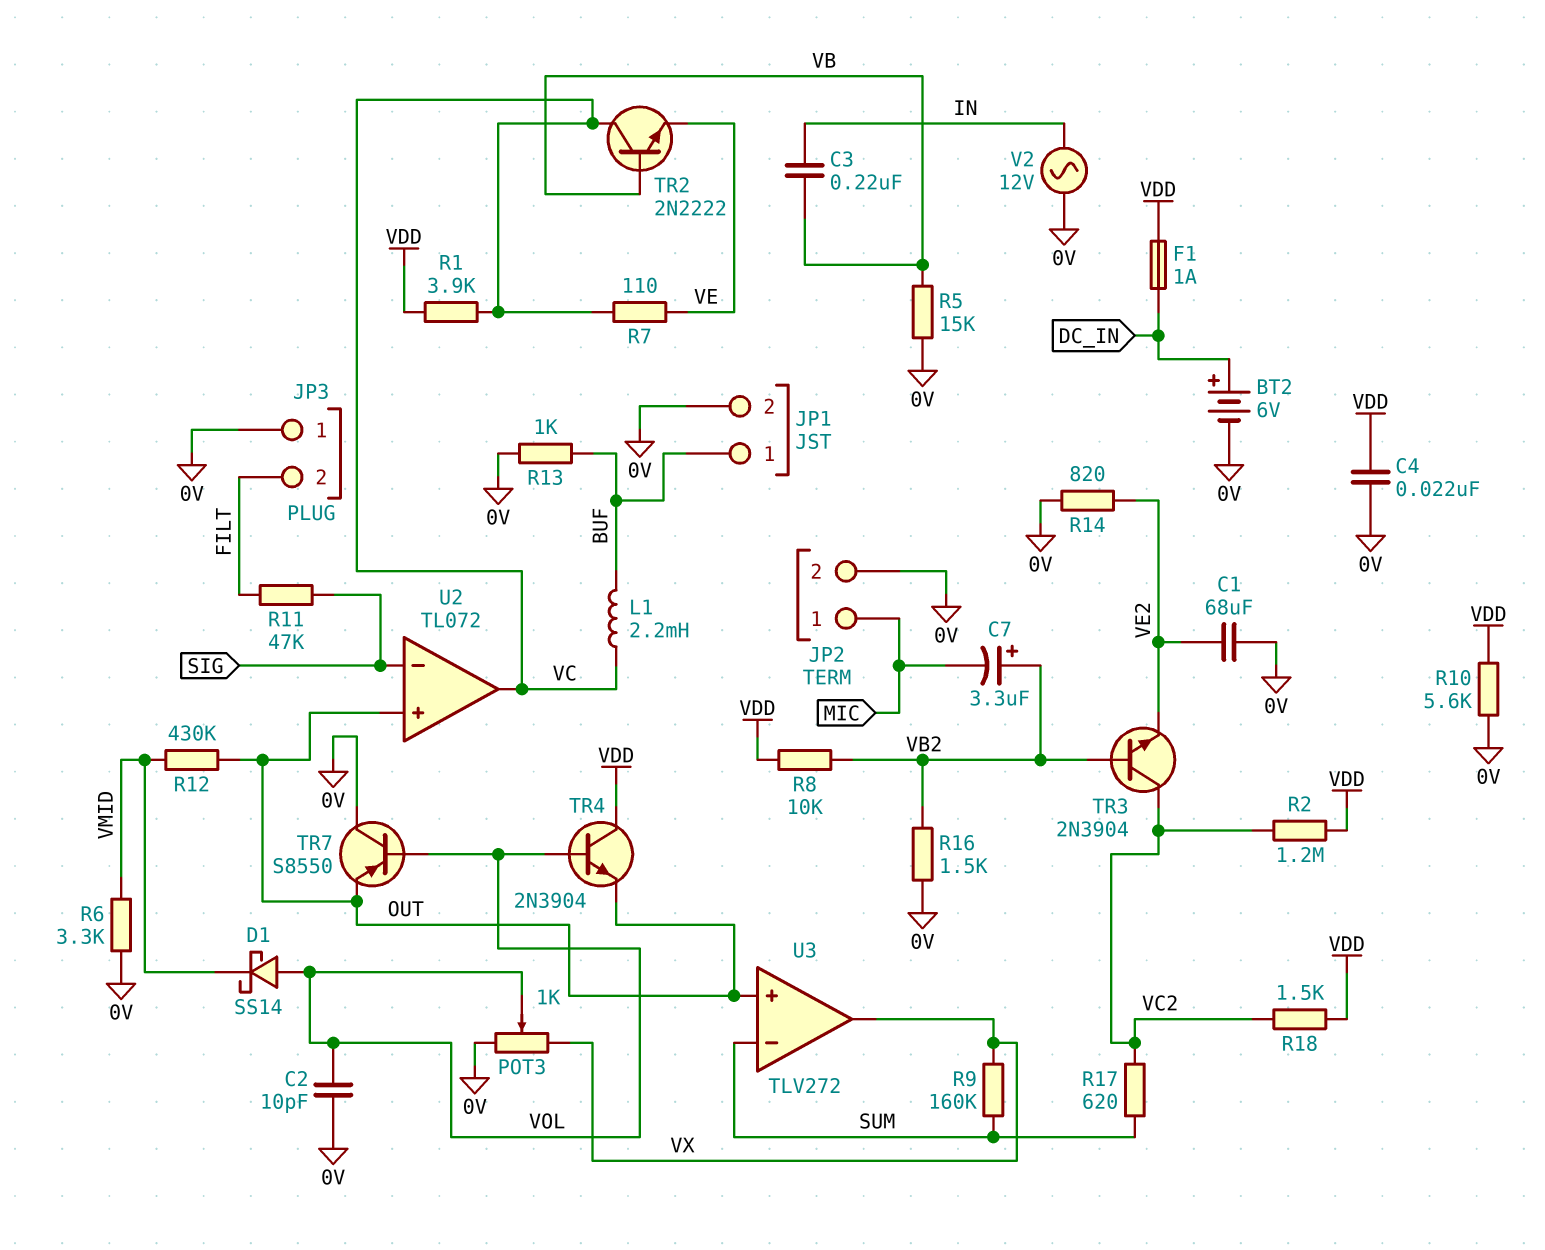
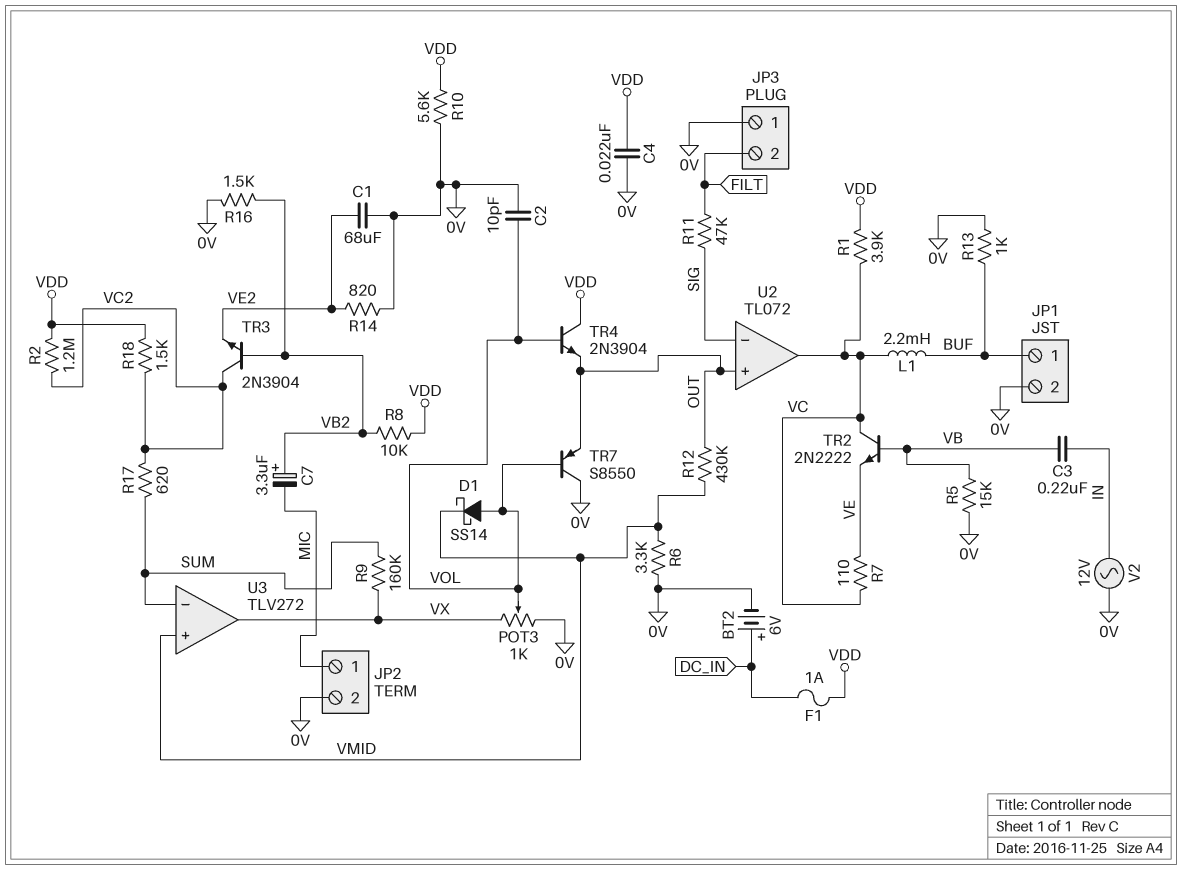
U3 pin in+: OUT -> VMID

